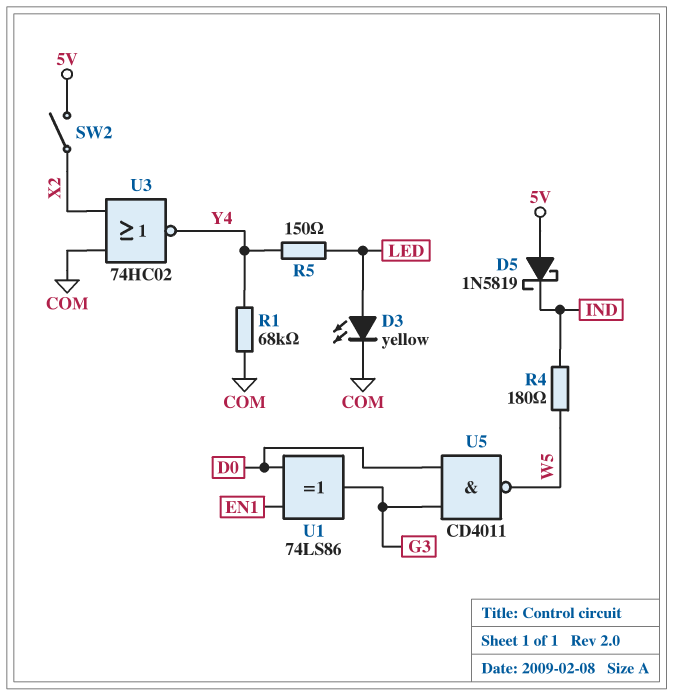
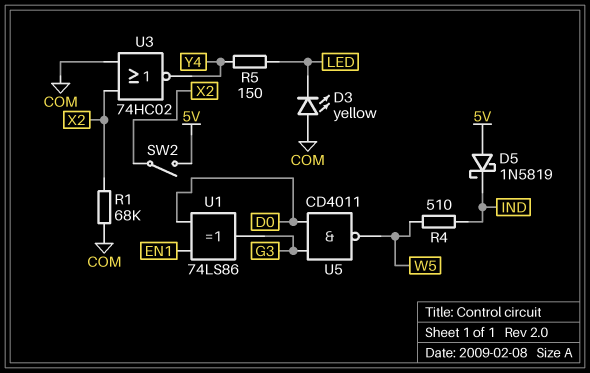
D3: LED yellow (A LED, K COM) -> LED yellow (A COM, K LED)
R1: 68k (COM, Y4) -> 68k (COM, X2)
R4: 180 (IND, W5) -> 510 (IND, W5)

